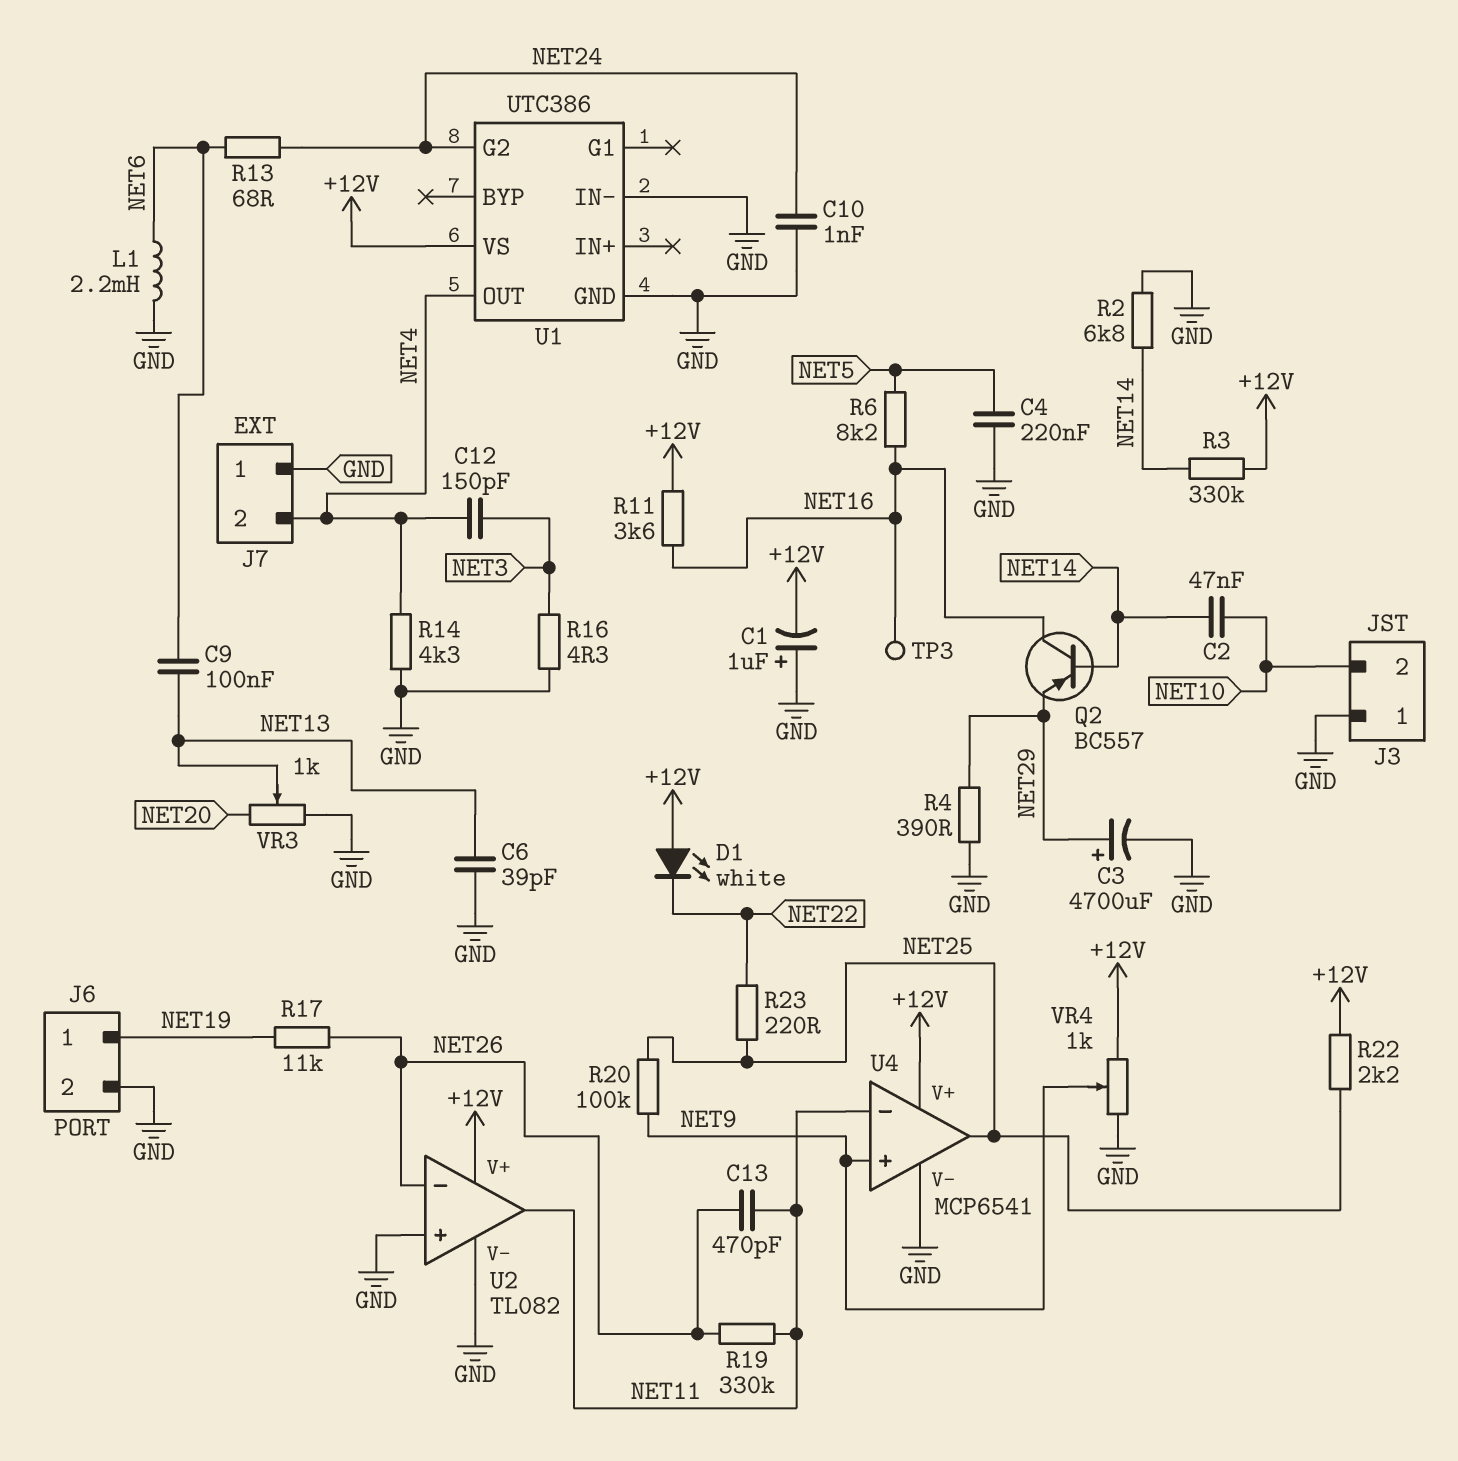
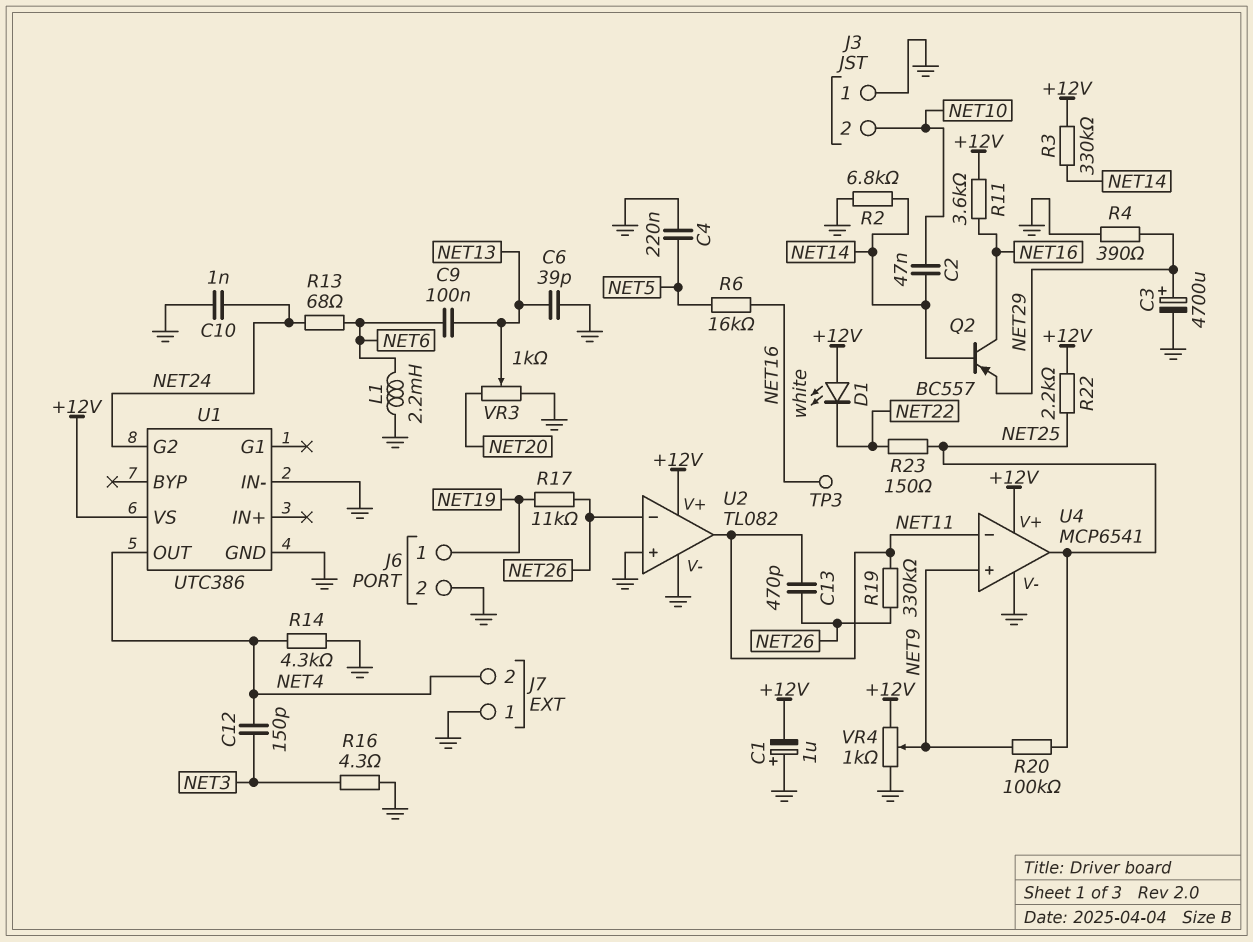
R6: 8.2k (NET5, NET16) -> 16k (NET5, NET16)
R23: 220 (NET22, NET25) -> 150 (NET22, NET25)

